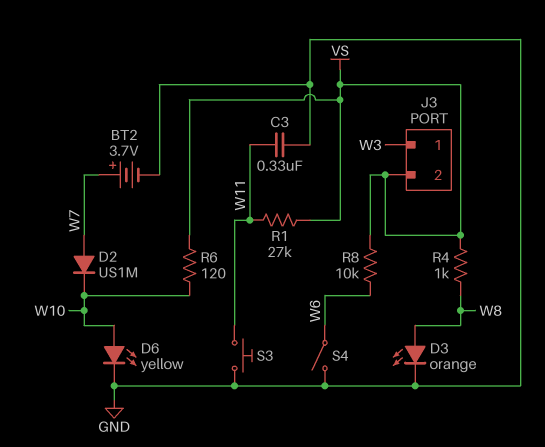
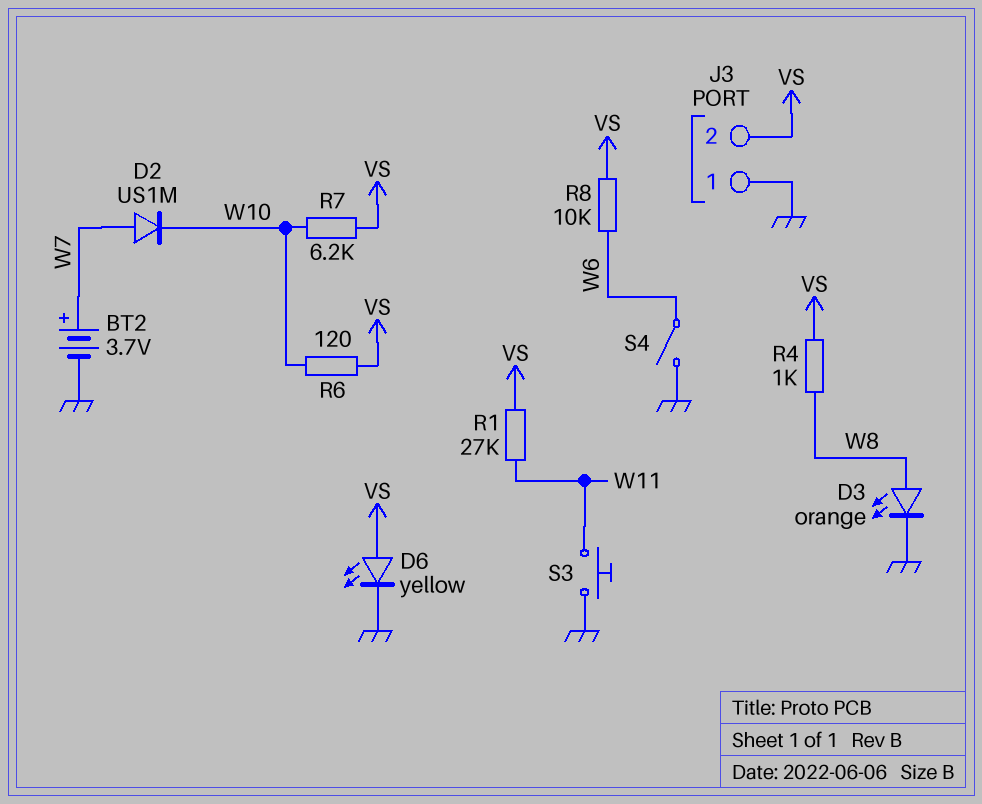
C3: 330nF (GND, W11) -> none
D6: LED yellow (A W10, K GND) -> LED yellow (A VS, K GND)
J3 pin 1: W3 -> GND
R7: none -> 6.2k (VS, W10)

